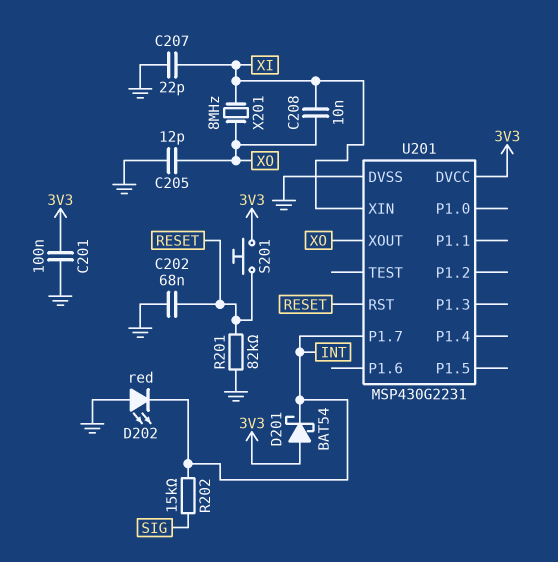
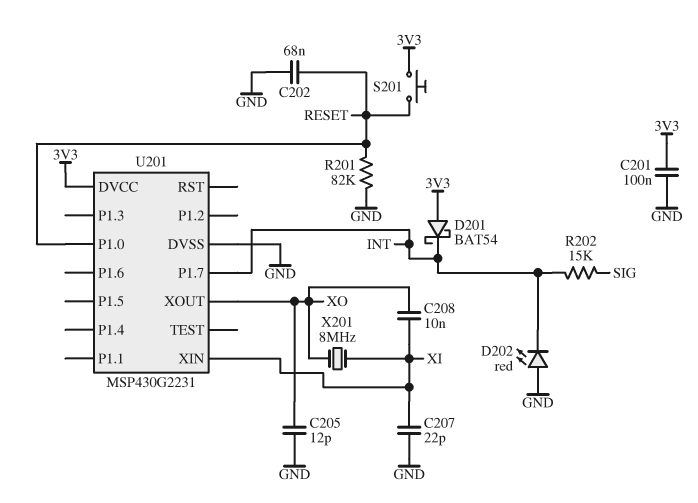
U201 pin P1.0: none -> RESET
U201 pin RST: RESET -> none

